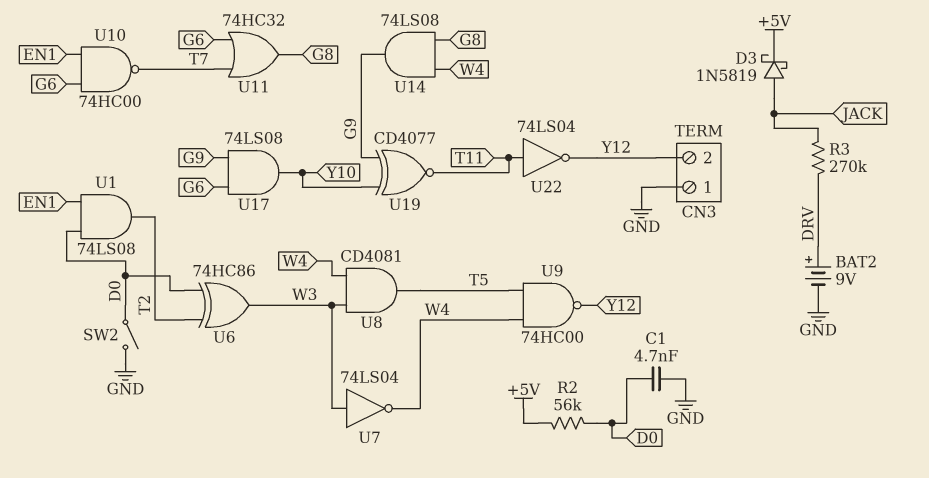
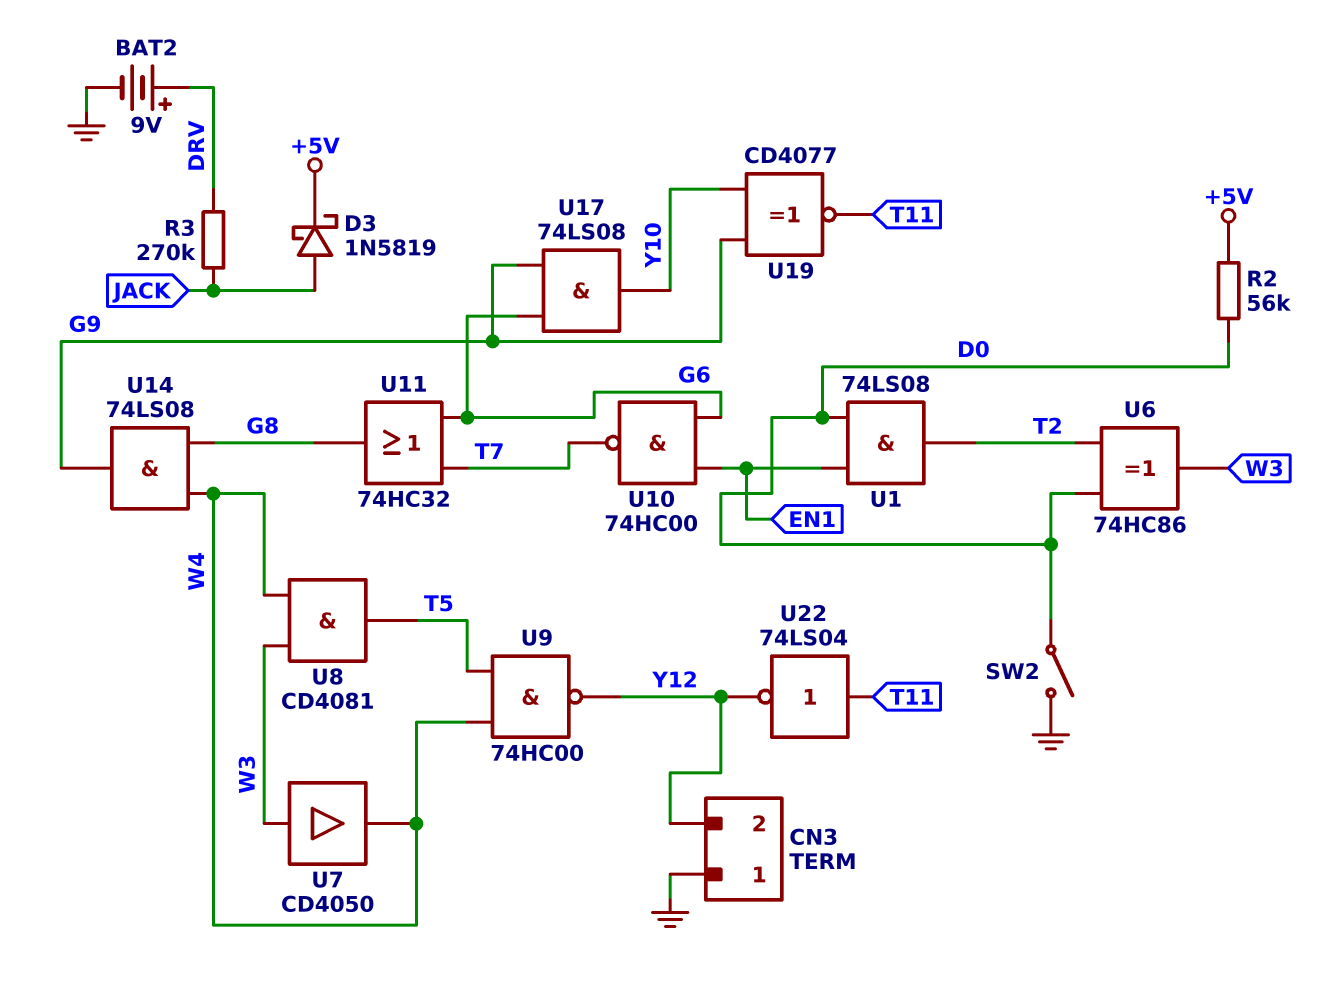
C1: 4.7nF (D0, GND) -> none
U7: NOT 74LS04 (in W3, out W4) -> buffer CD4050 (in W3, out W4)

